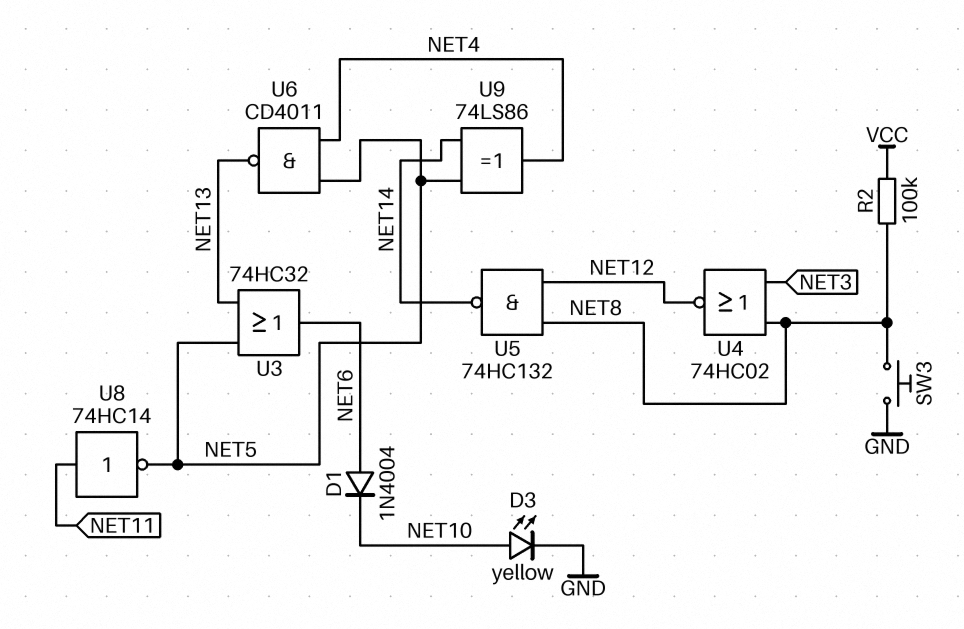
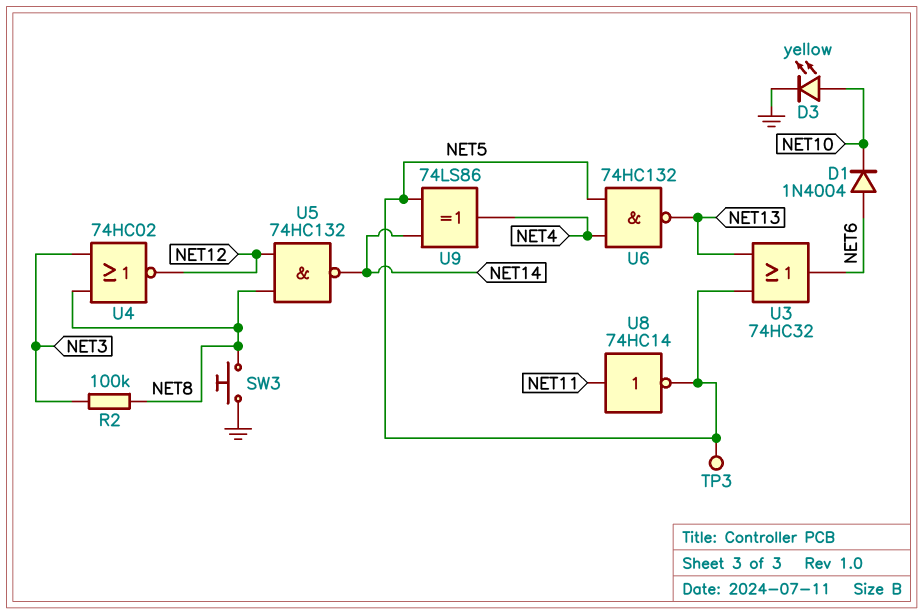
R2: 100k (NET8, VCC) -> 100k (NET3, NET8)
TP3: none -> test point (NET5)
U6: NAND CD4011 (in NET4, in NET5, out NET13) -> NAND 74HC132 (in NET4, in NET5, out NET13)

